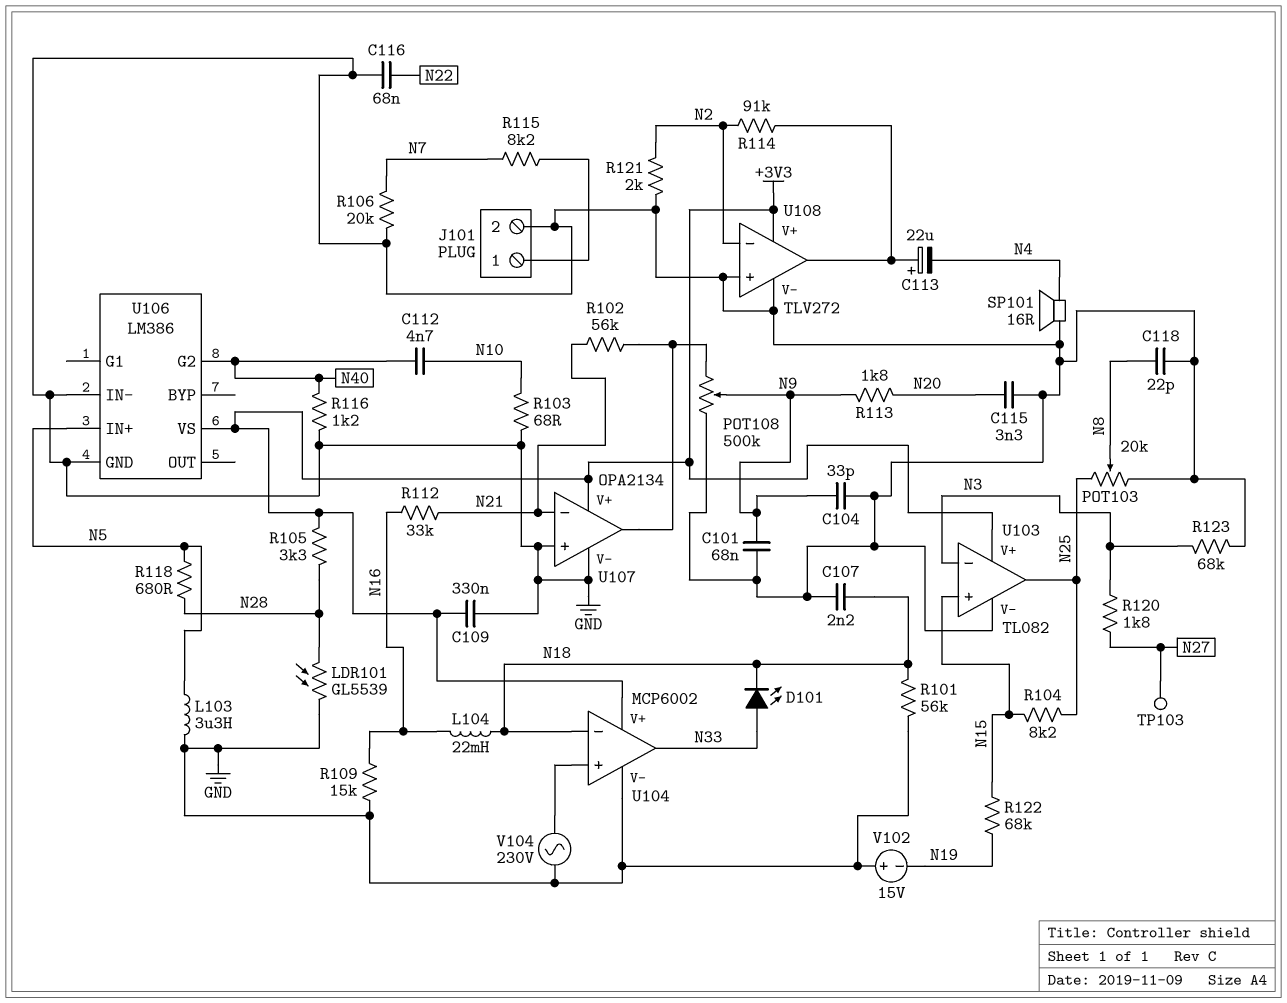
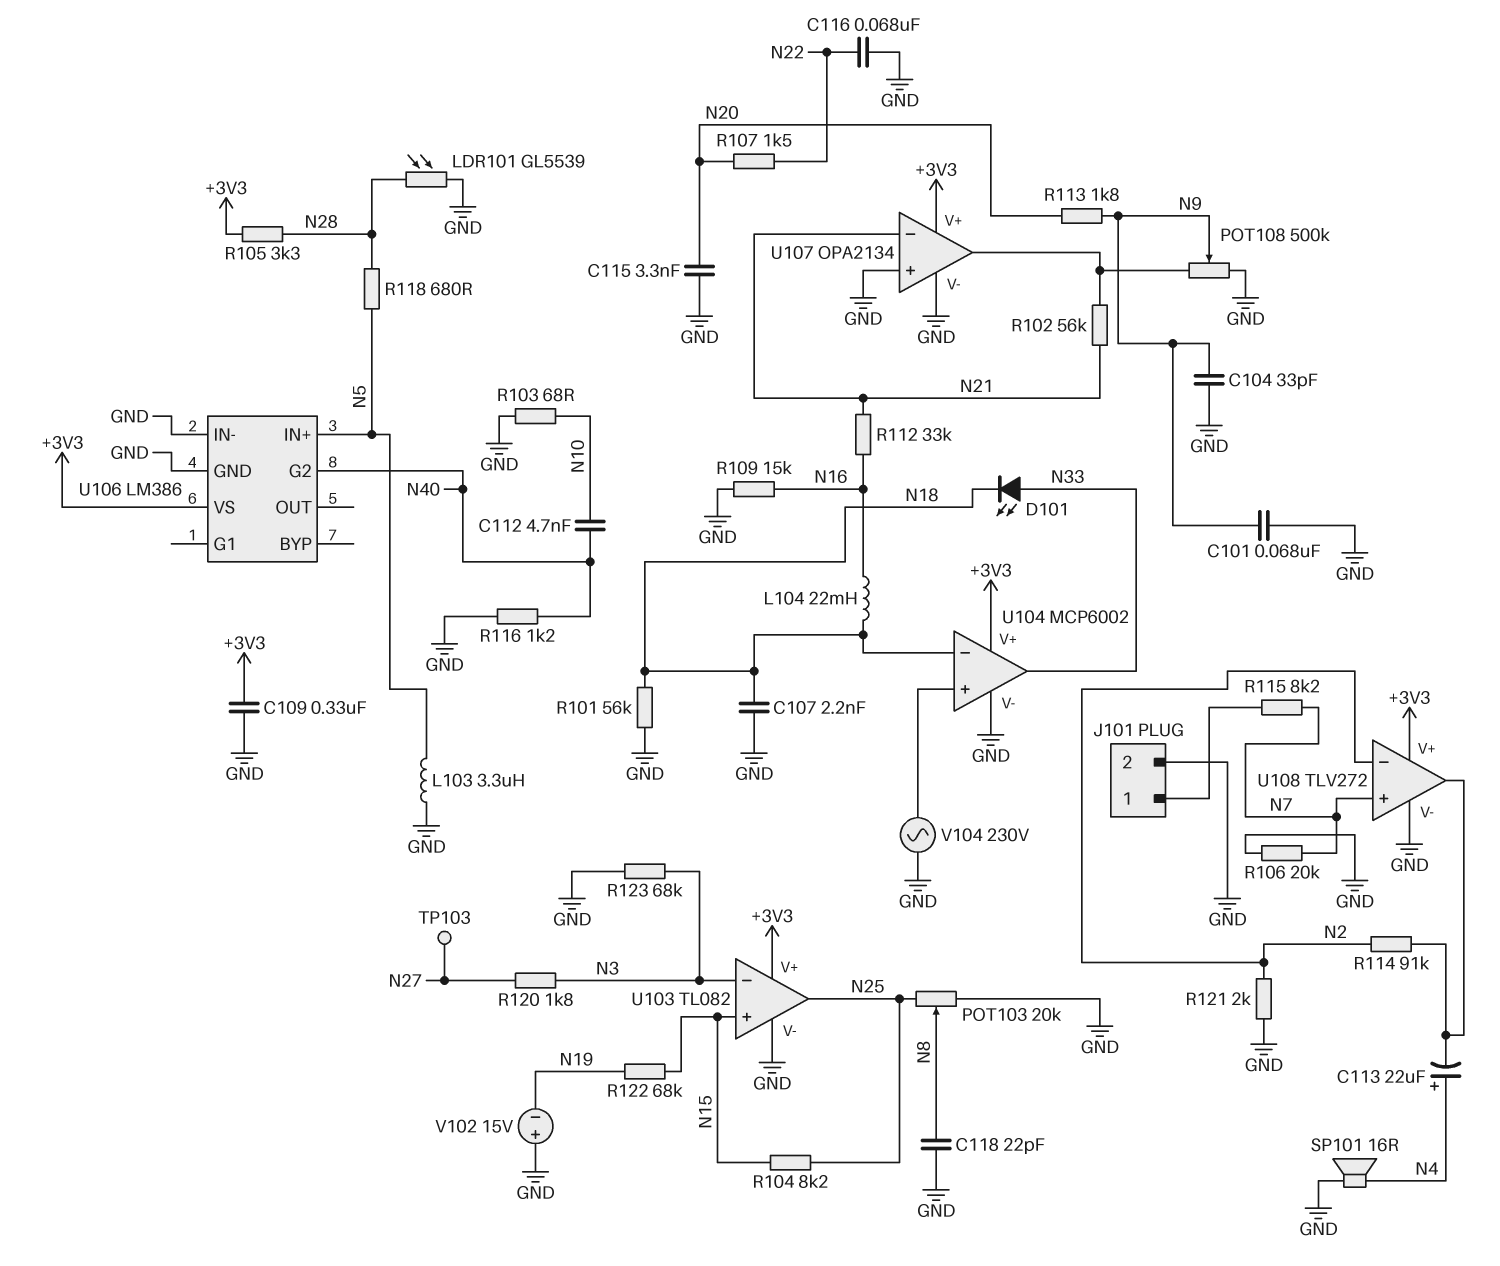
C113: 22uF (plus U108/out, minus N4) -> 22uF (plus N4, minus U108/out)
R107: none -> 1.5k (N20, N22)
U108 pin in+: GND -> N7

